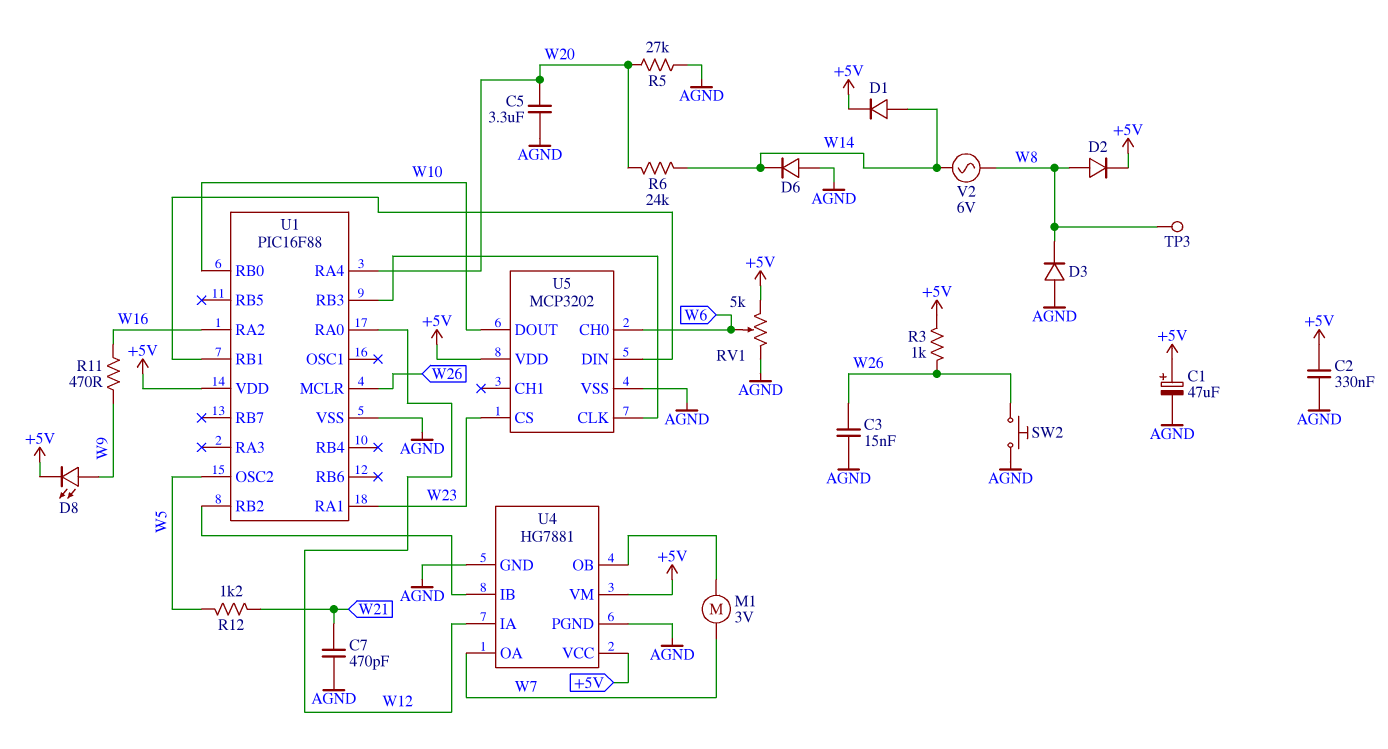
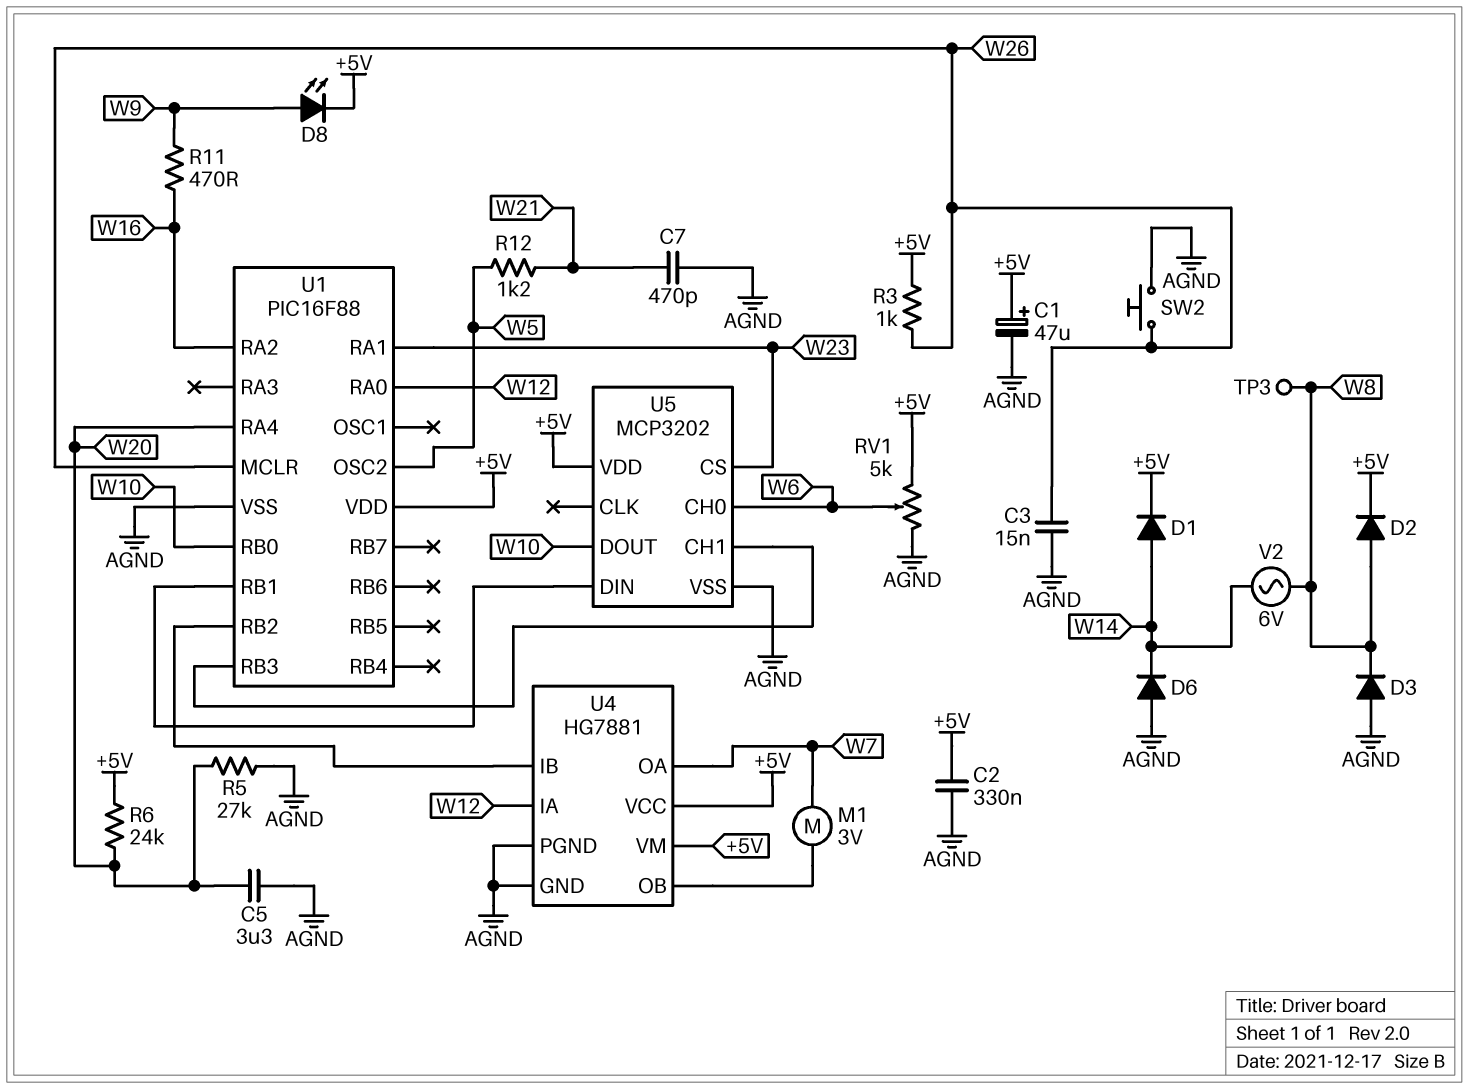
R6: 24k (W14, W20) -> 24k (+5V, W20)
U5 pin CH1: none -> U1/RB3
U5 pin CLK: U1/RB3 -> none

